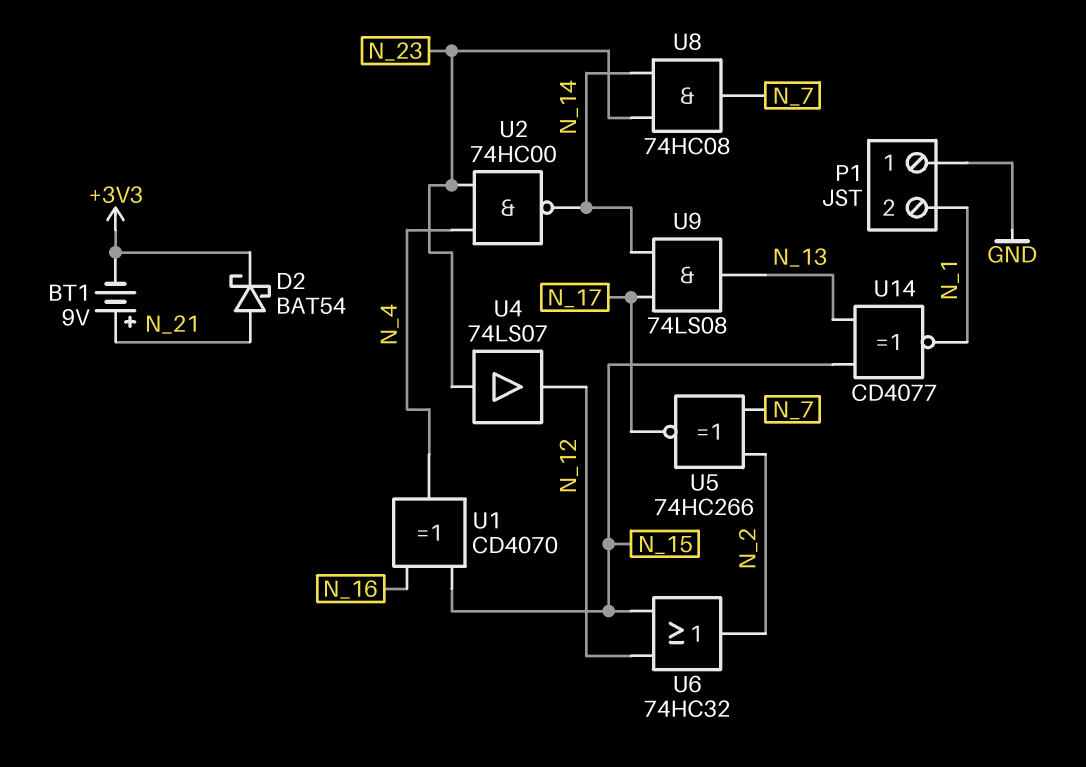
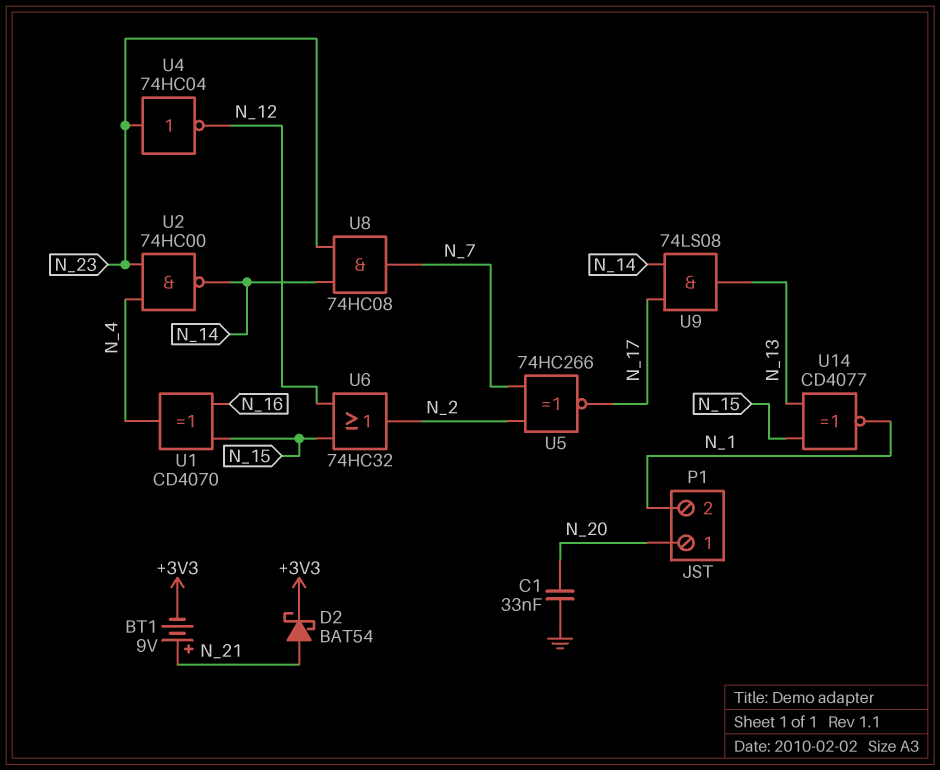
C1: none -> 33nF (GND, N_20)
P1 pin 1: GND -> N_20
U4: buffer 74LS07 (in N_23, out N_12) -> NOT 74HC04 (in N_23, out N_12)

